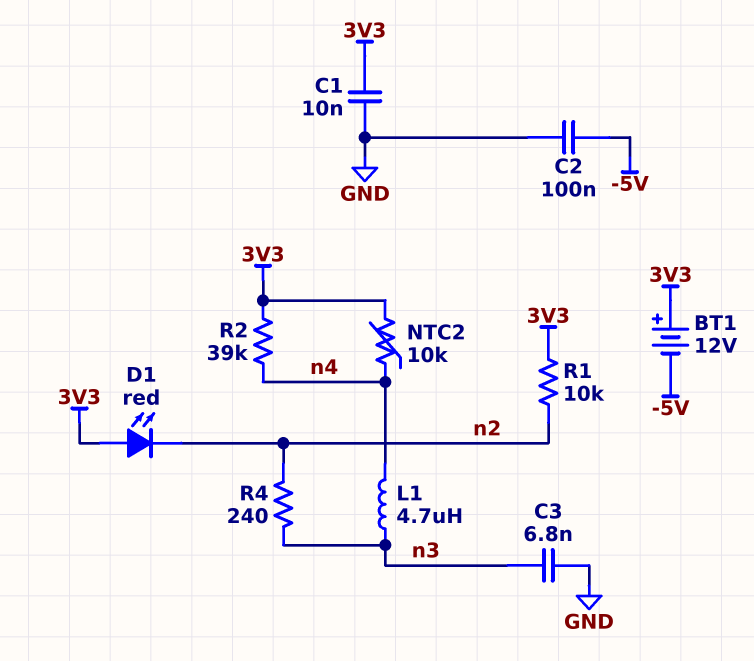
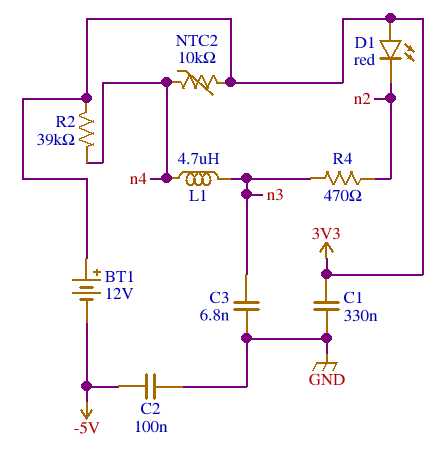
C1: 10nF (3V3, GND) -> 330nF (3V3, GND)
R1: 10k (3V3, n2) -> none
R4: 240 (n2, n3) -> 470 (n2, n3)

